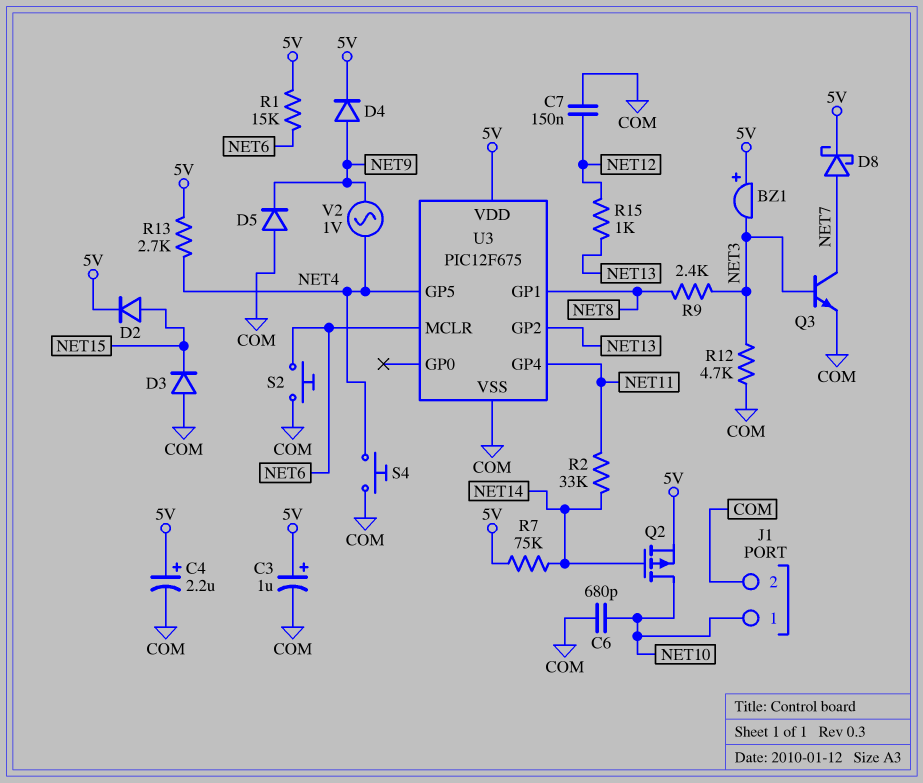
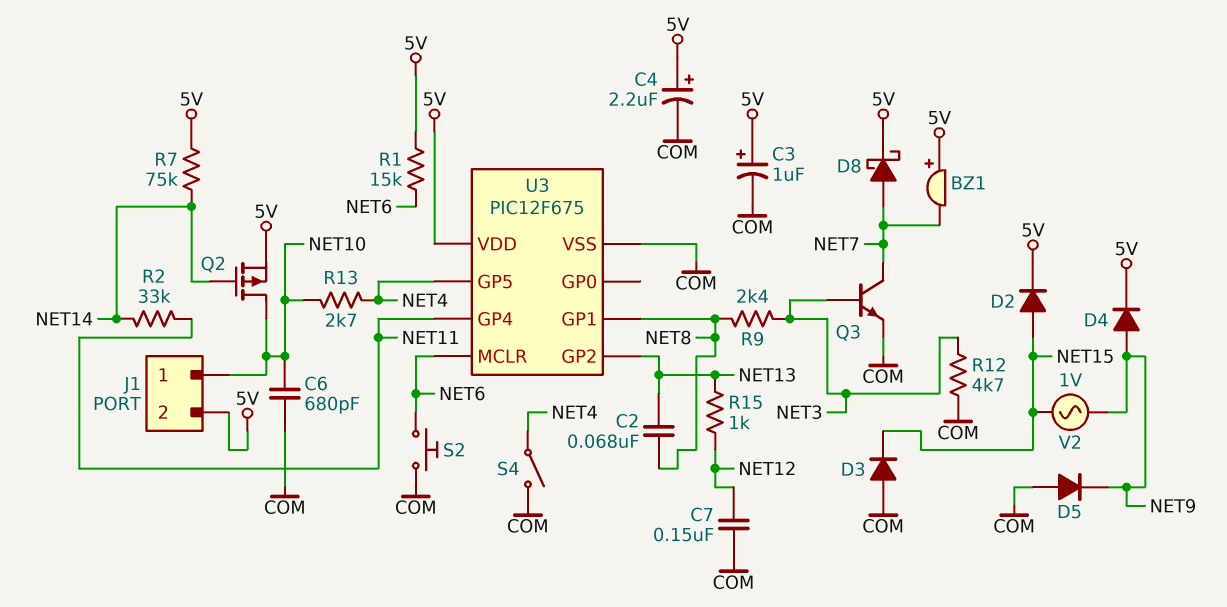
BZ1: buzzer (plus 5V, minus NET3) -> buzzer (plus 5V, minus NET7)
C2: none -> 68nF (NET8, NET13)
J1 pin 2: COM -> 5V
R13: 2.7k (5V, NET4) -> 2.7k (NET4, NET10)
S4: button (COM, NET4) -> switch (COM, NET4)
V2: AC 1V (NET4, NET9) -> AC 1V (NET9, NET15)

